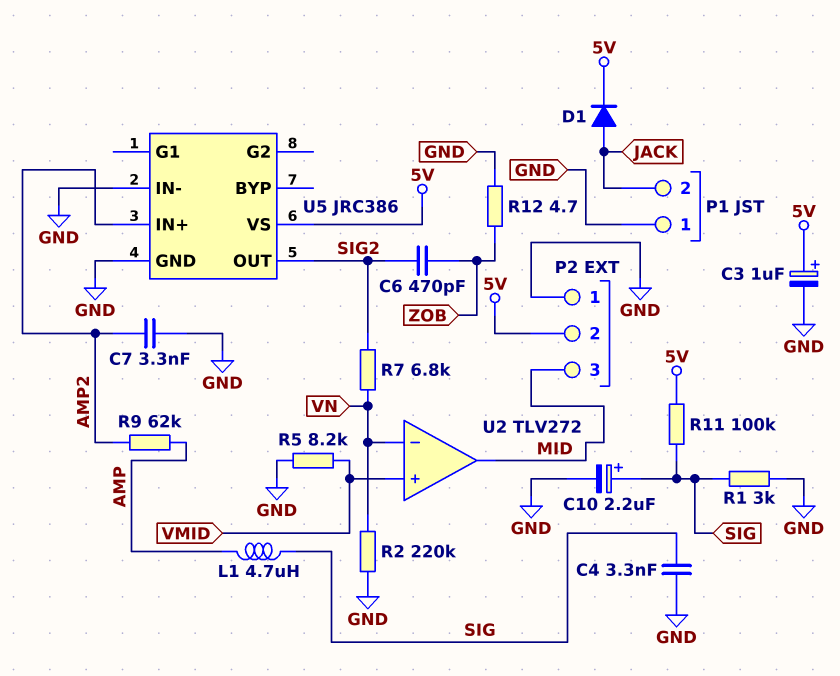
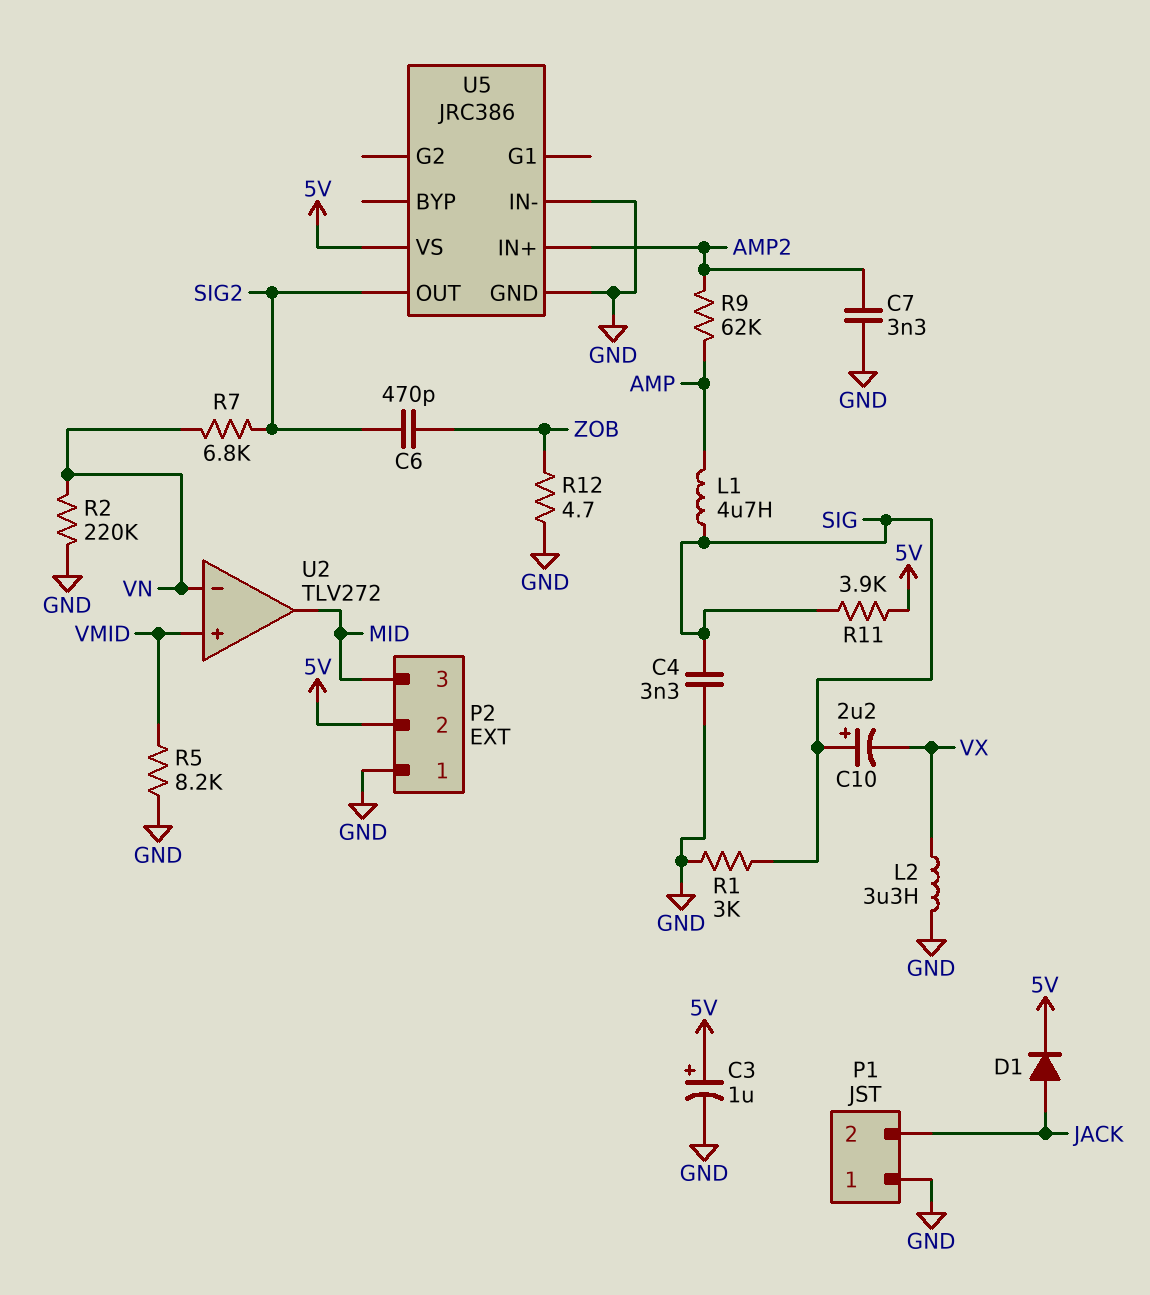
C10: 2.2uF (plus SIG, minus GND) -> 2.2uF (plus SIG, minus VX)
L2: none -> 3.3uH (GND, VX)
R11: 100k (5V, SIG) -> 3.9k (5V, SIG)

